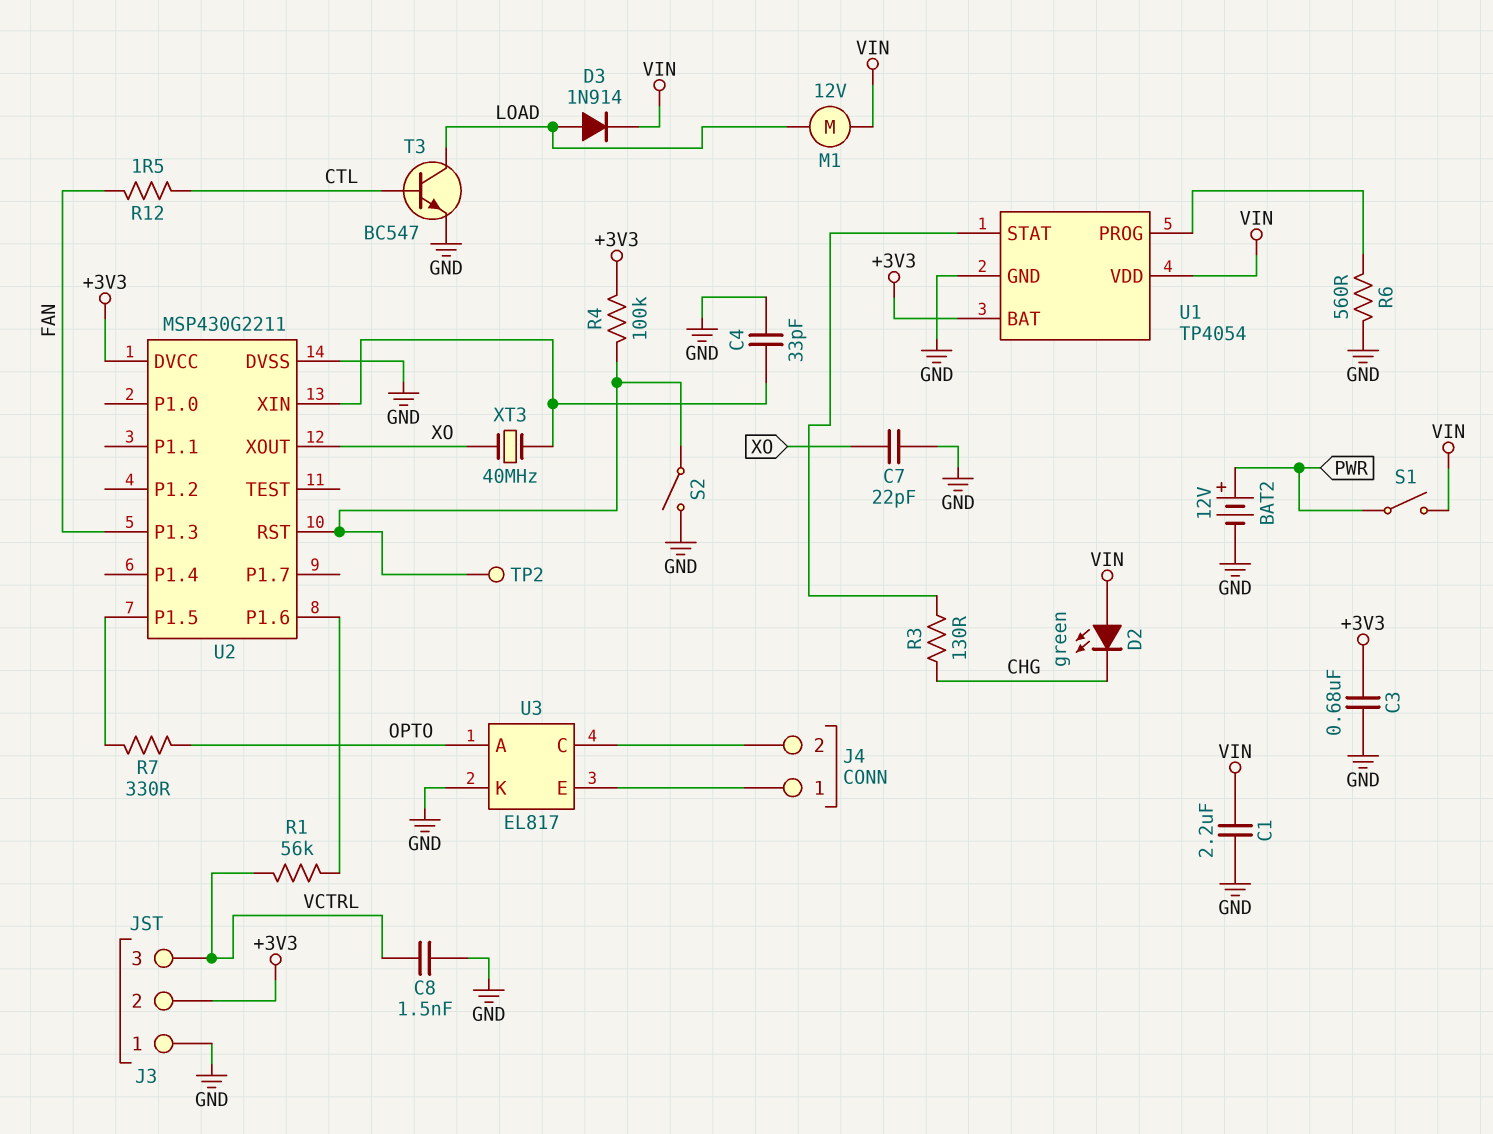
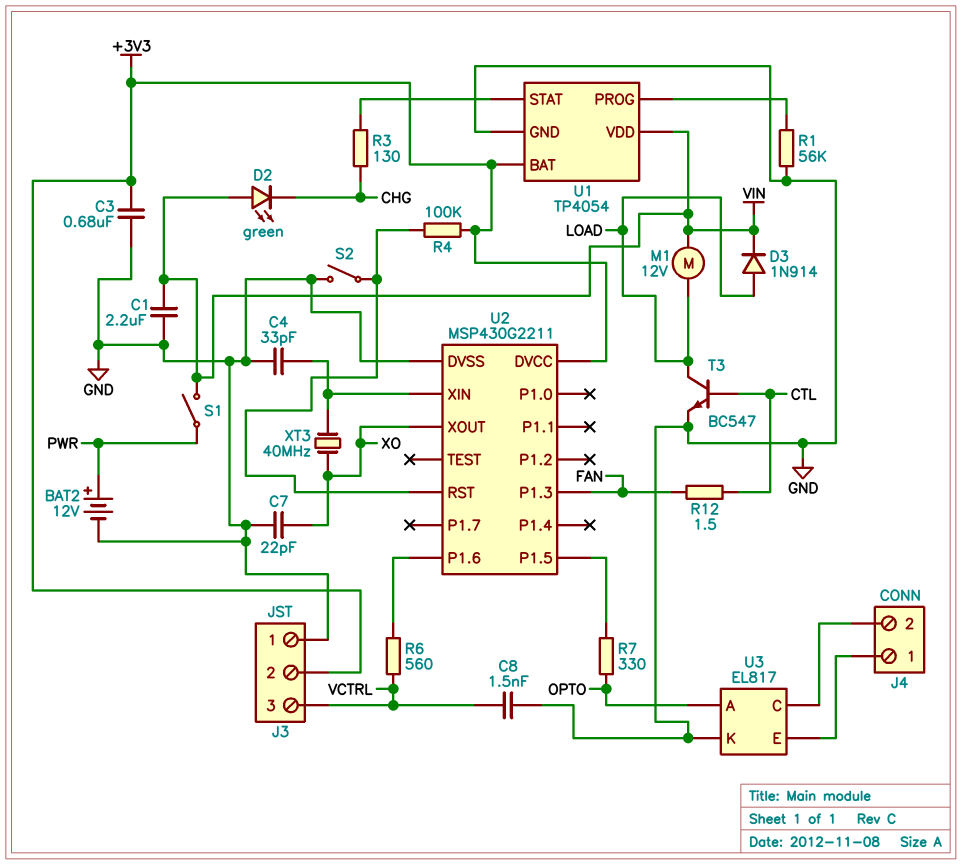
R1: 56k (U2/P1.6, VCTRL) -> 56k (GND, U1/PROG)
R6: 560 (GND, U1/PROG) -> 560 (U2/P1.6, VCTRL)
TP2: test point (U2/RST) -> none

